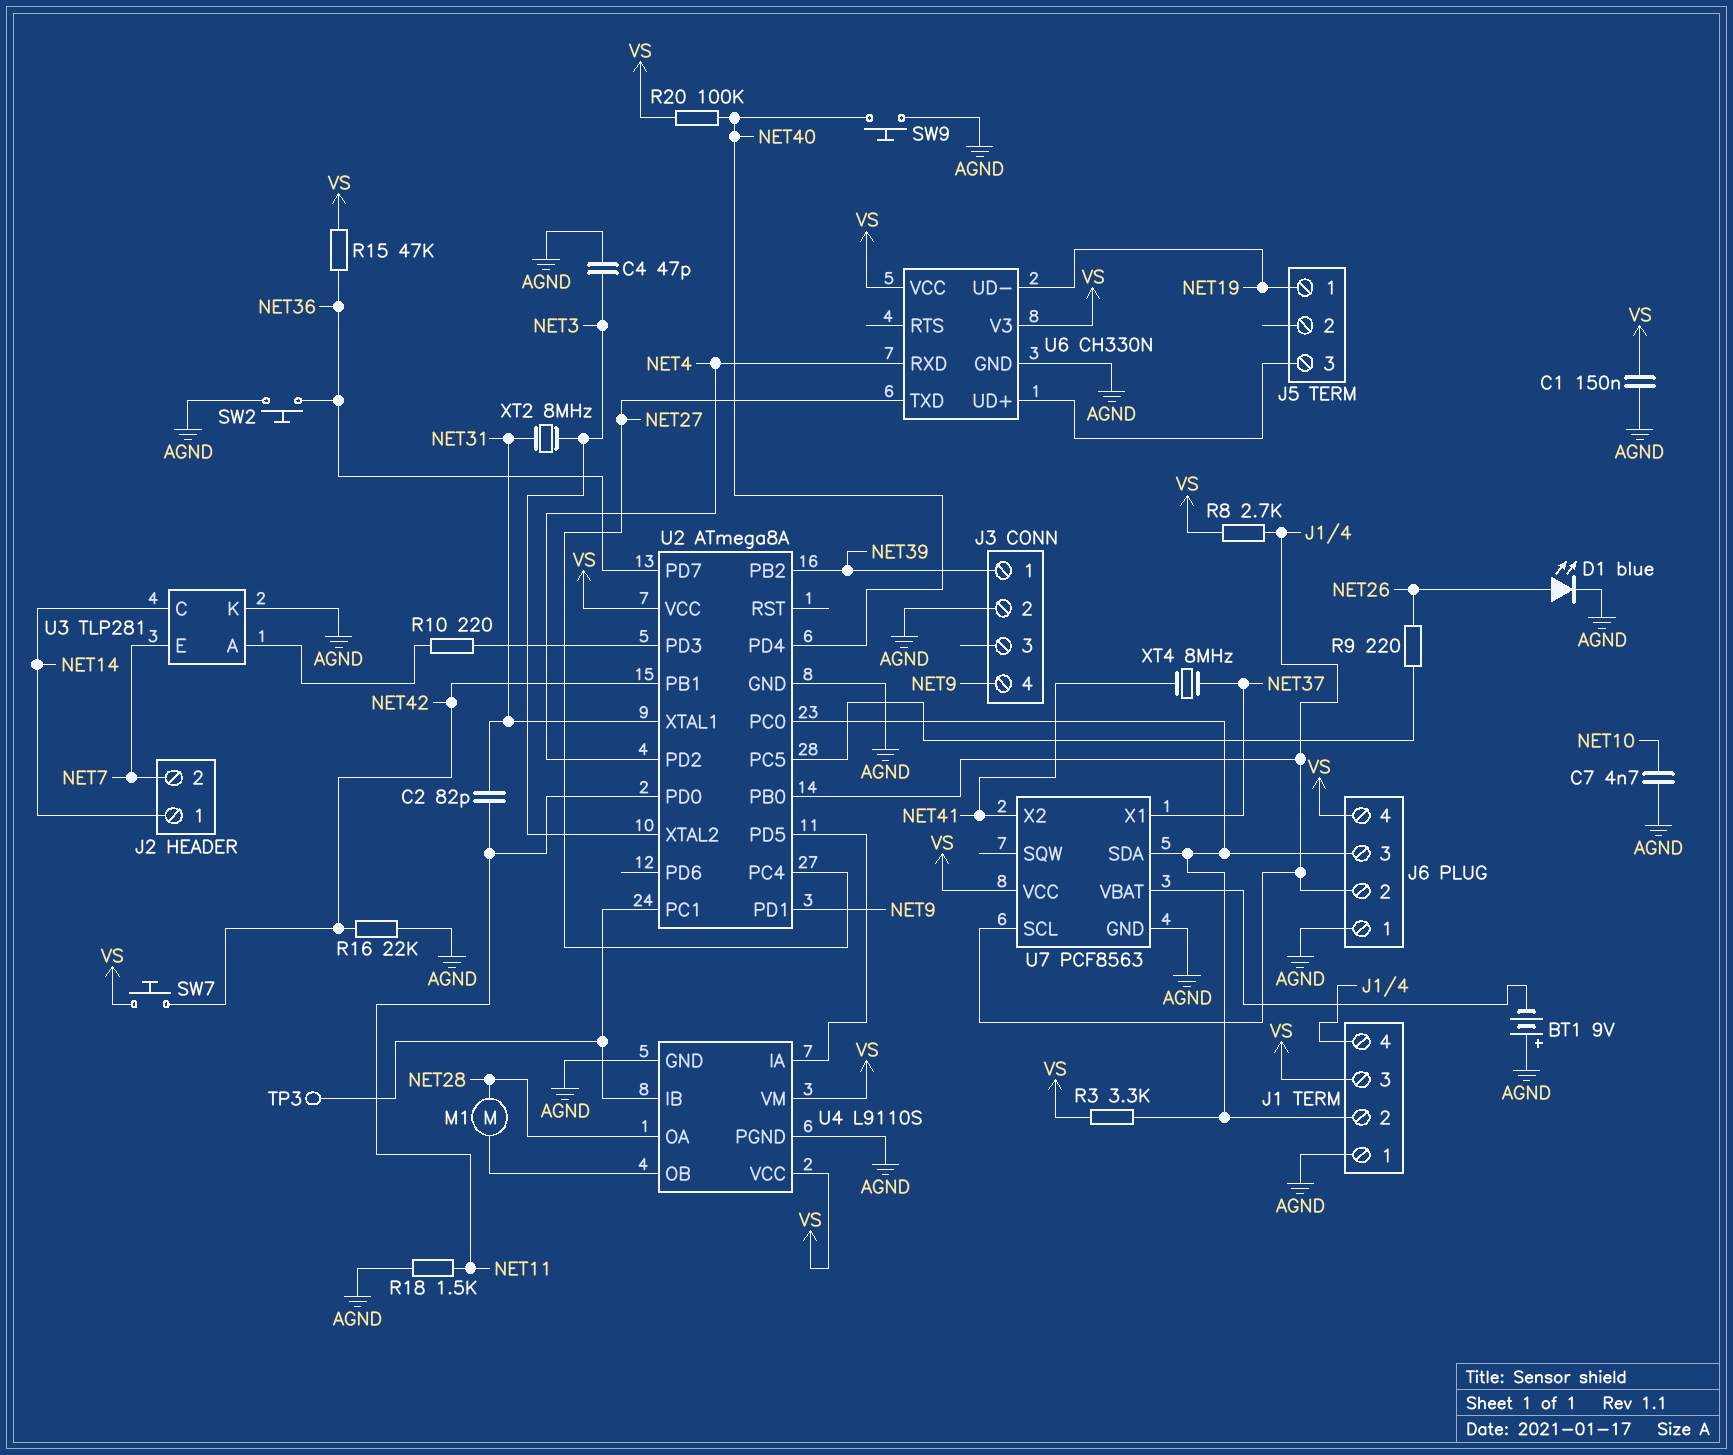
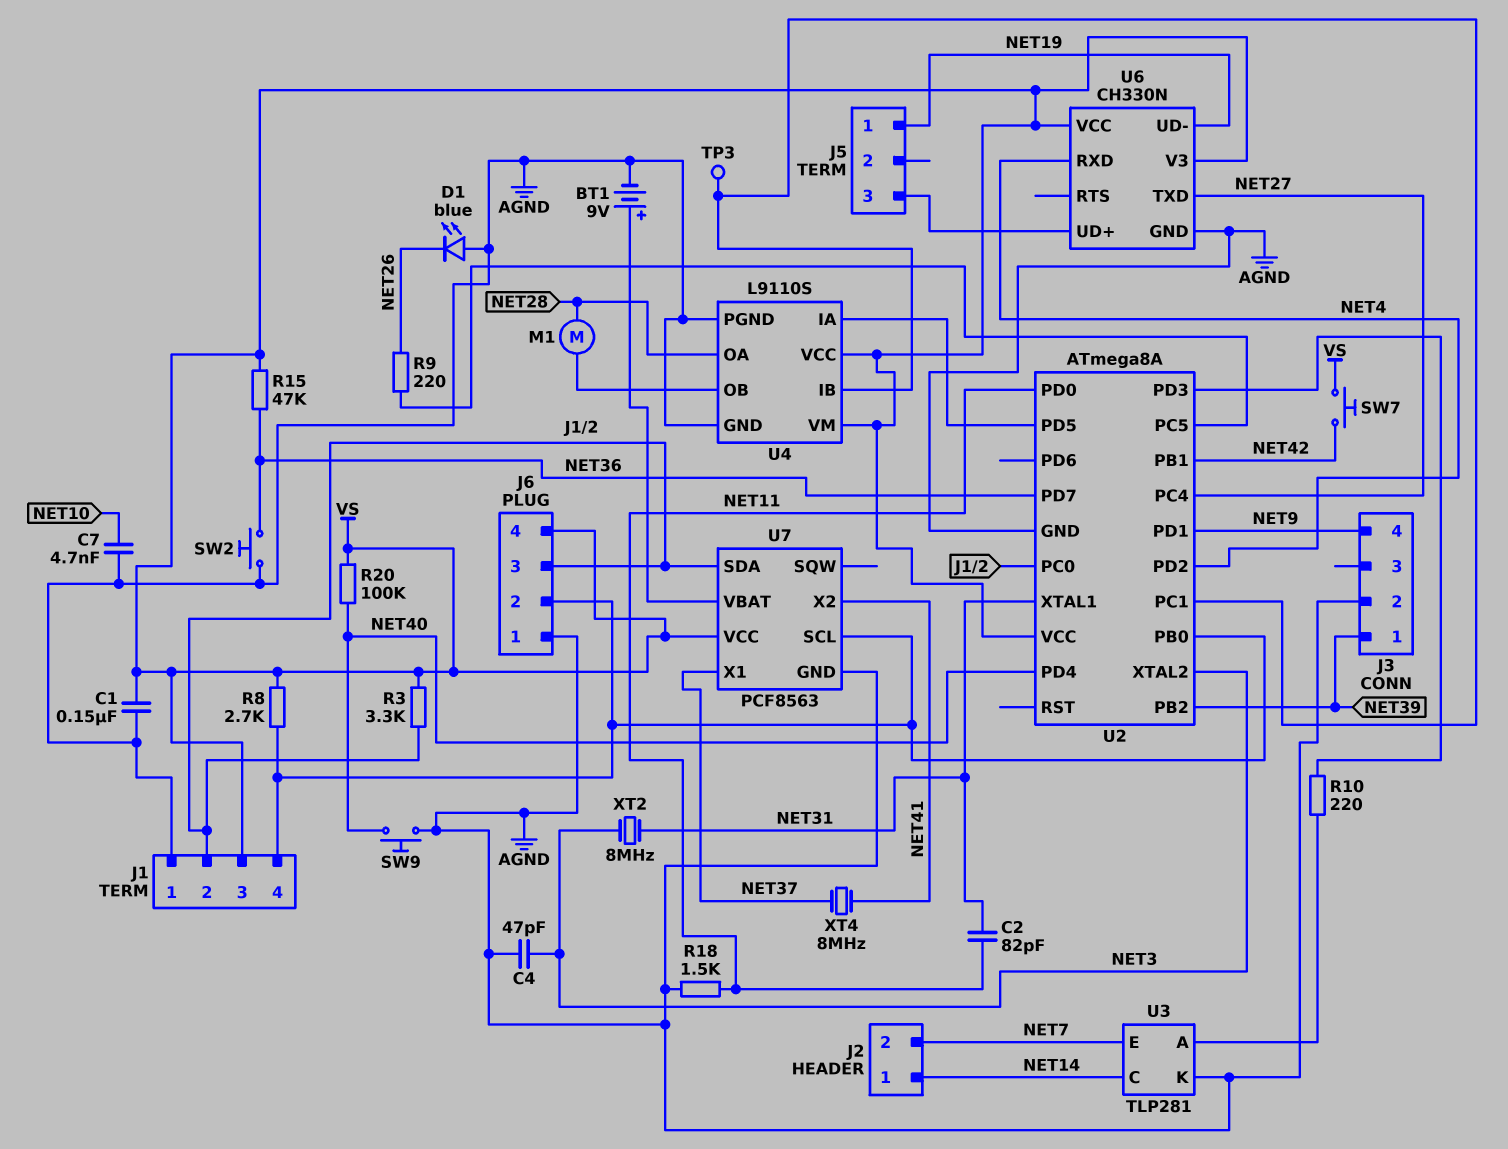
BT1: 9V (plus AGND, minus U7/VBAT) -> 9V (plus U7/VBAT, minus AGND)
D1: LED blue (A NET26, K AGND) -> LED blue (A AGND, K NET26)
R16: 22k (AGND, NET42) -> none

